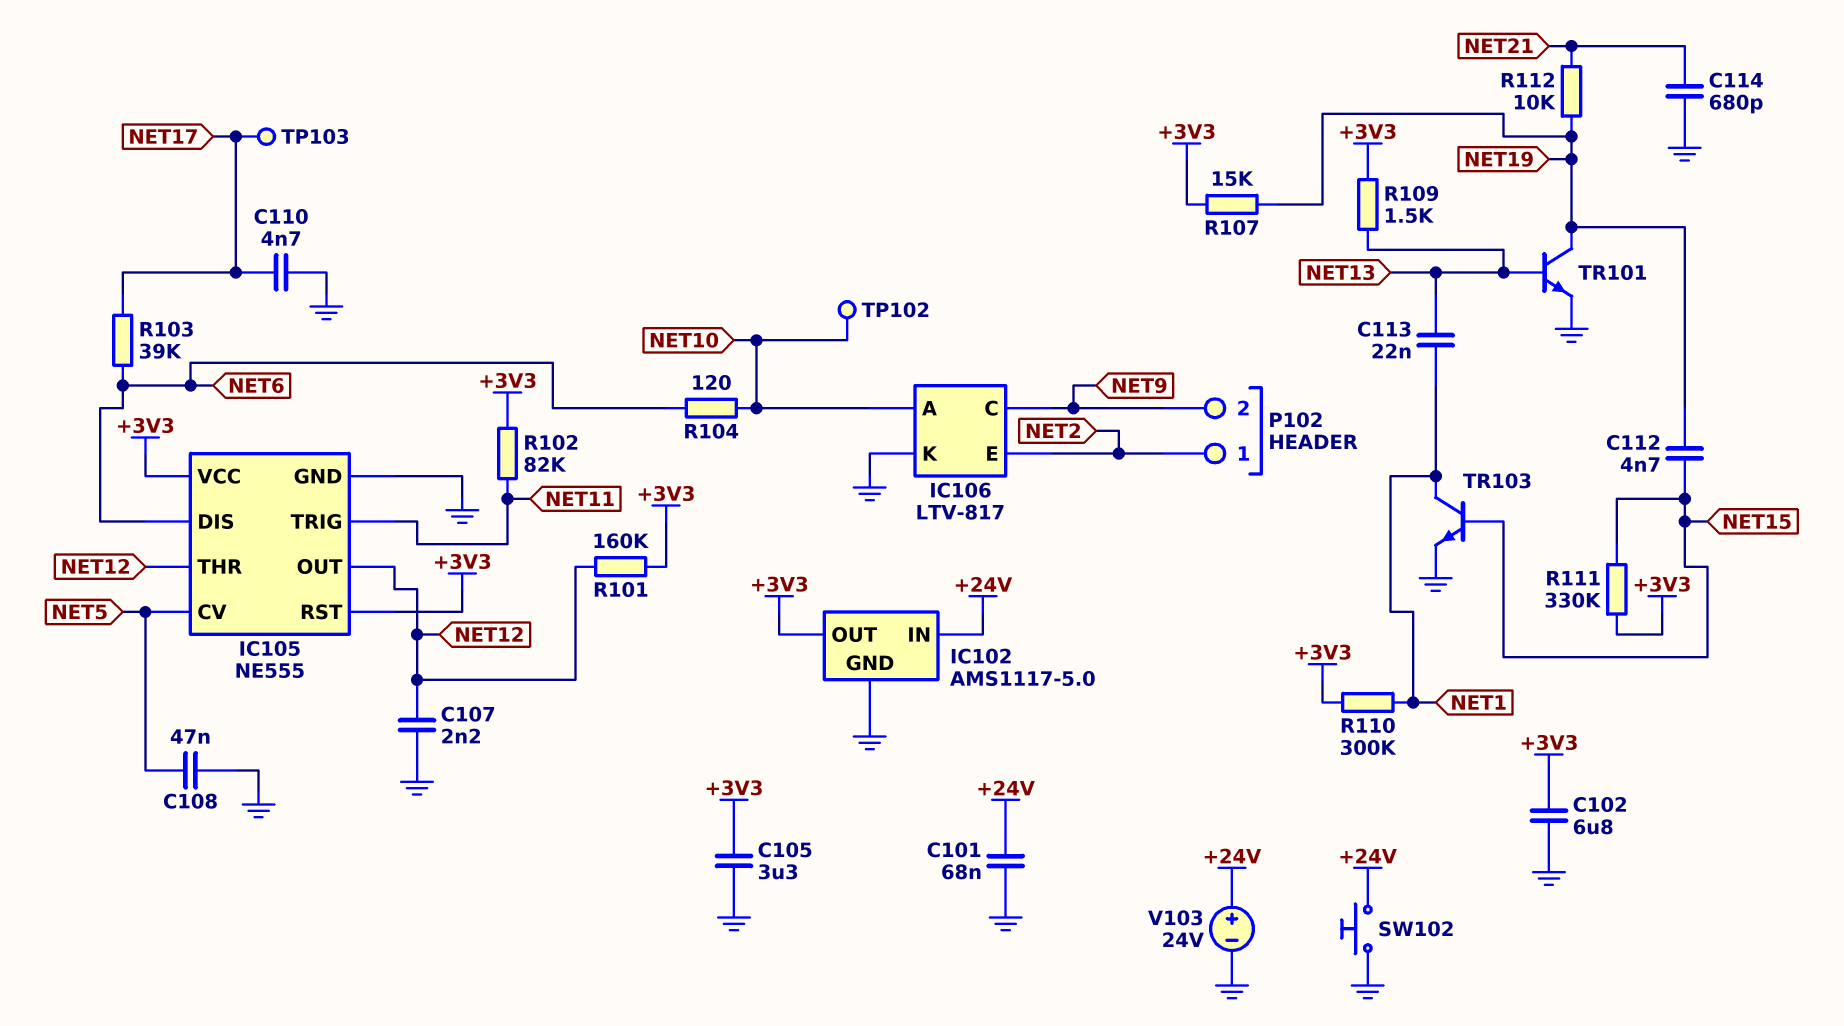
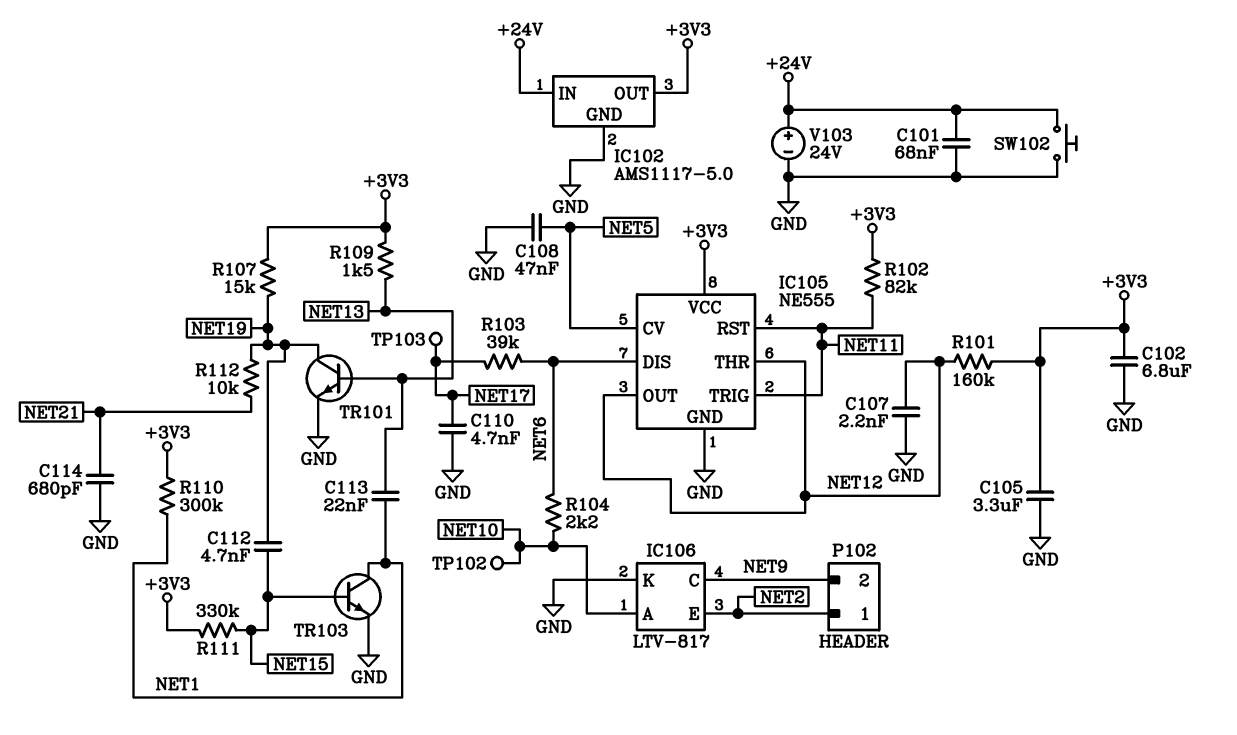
IC105 pin RST: +3V3 -> NET11
R104: 120 (NET6, NET10) -> 2.2k (NET6, NET10)

